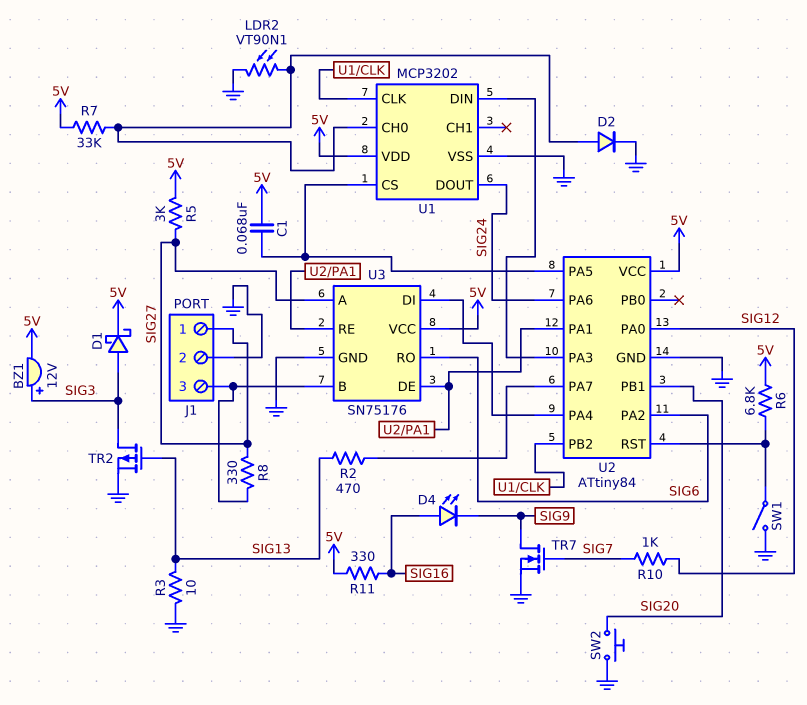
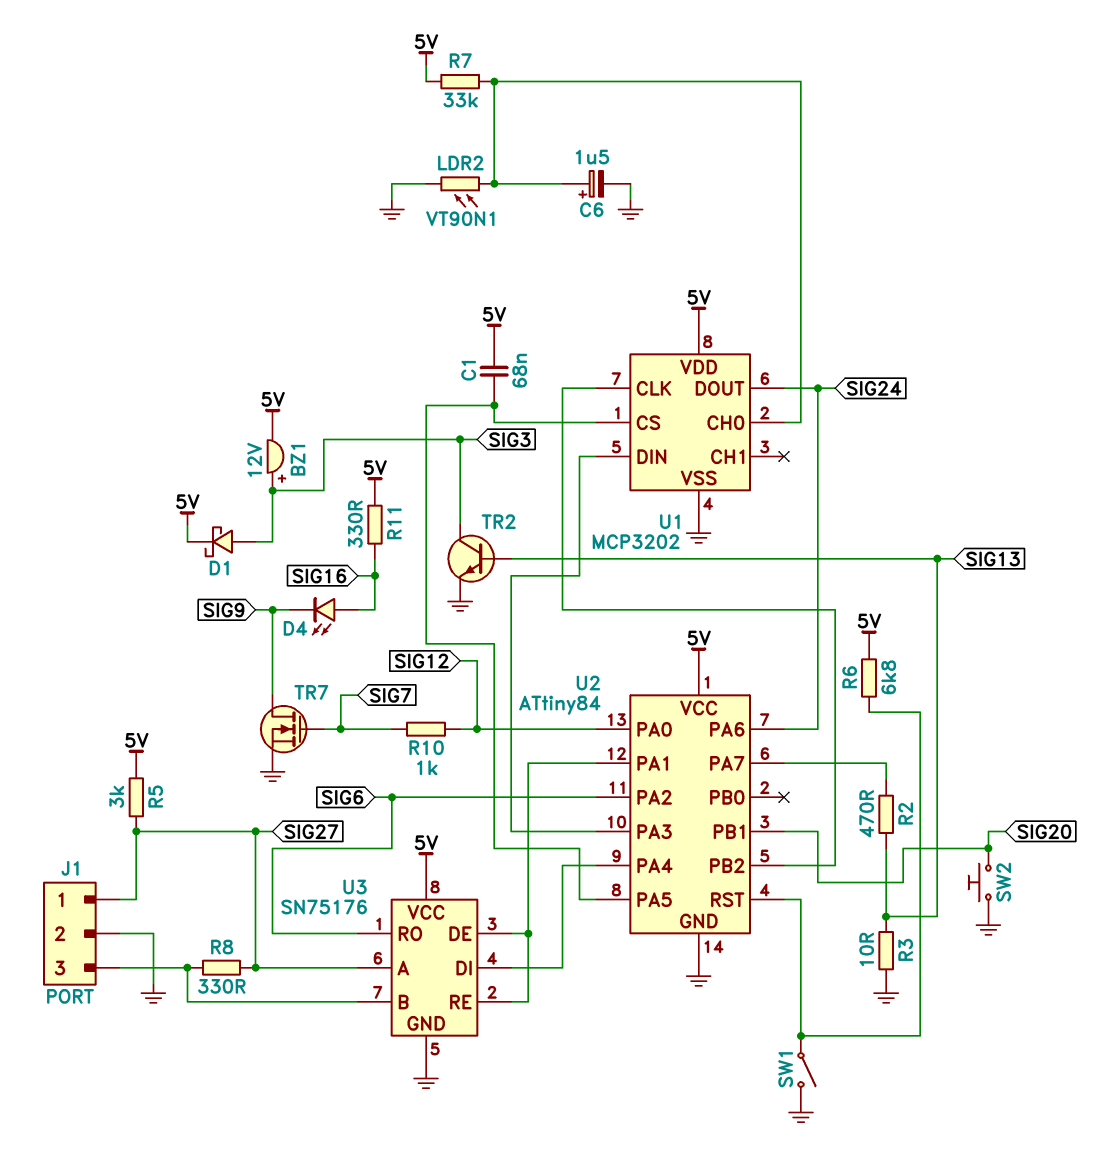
C6: none -> 1.5uF (plus U1/CH0, minus GND)
D2: diode (A U1/CH0, K GND) -> none
TR2: PMOS (G SIG13, D SIG3, S GND) -> NPN (B SIG13, C SIG3, E GND)

